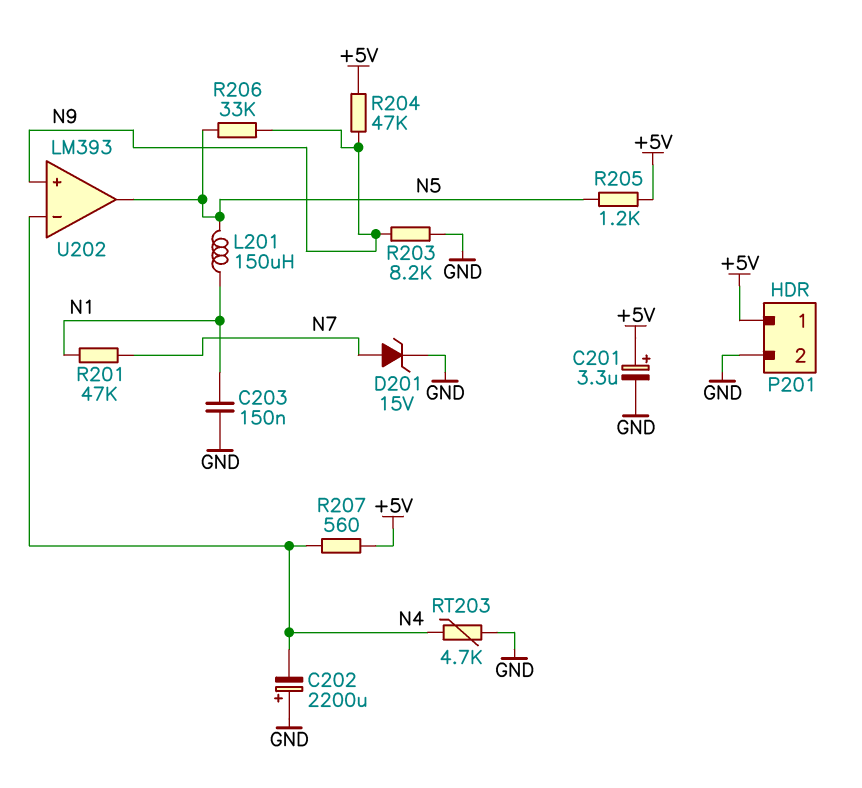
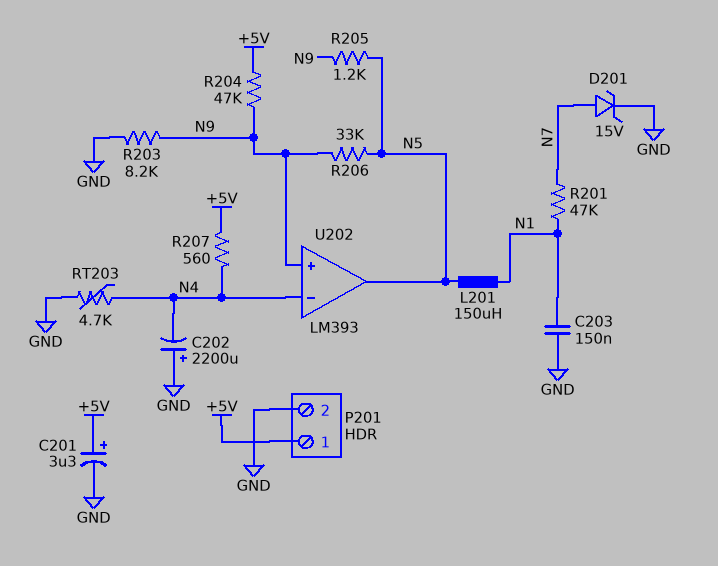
R205: 1.2k (+5V, N5) -> 1.2k (N5, N9)

